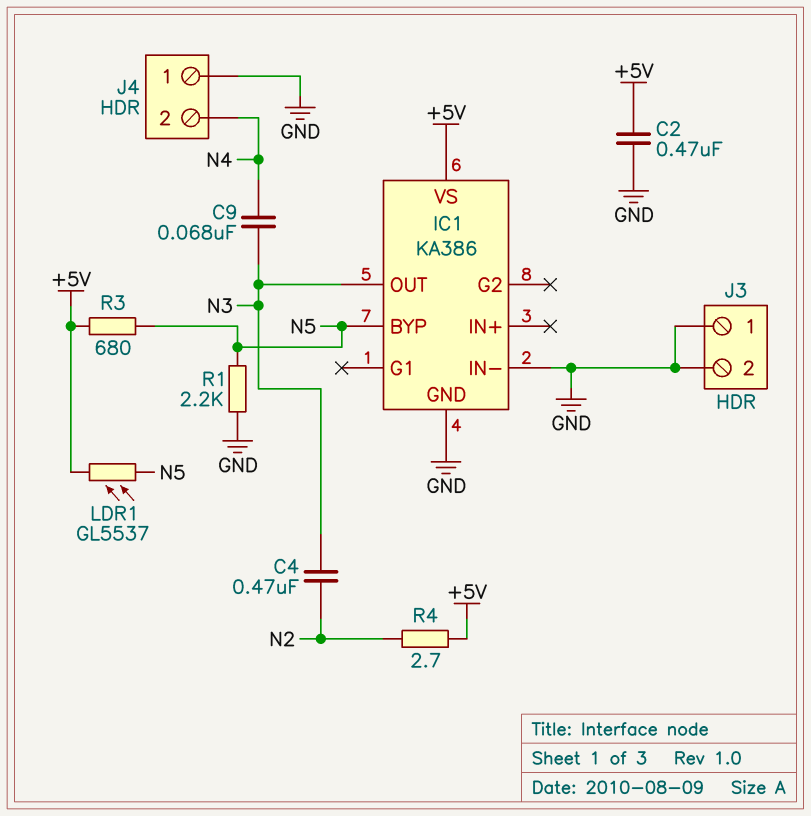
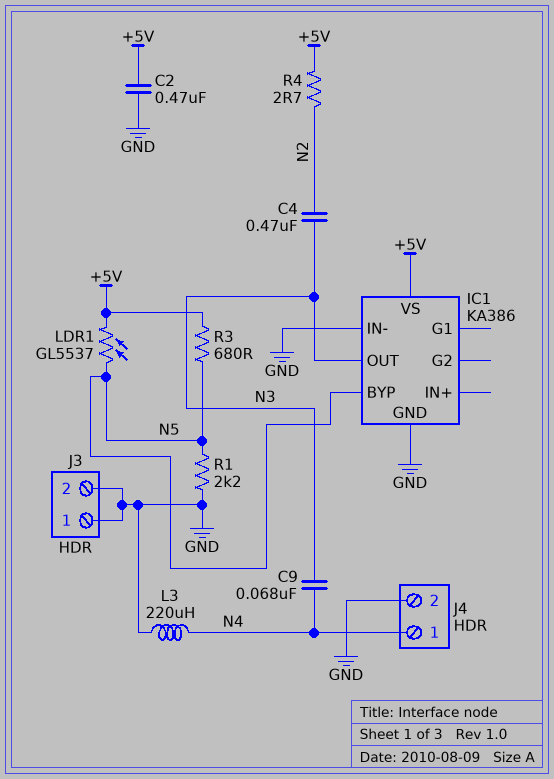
J4 pin 1: GND -> N4
J4 pin 2: N4 -> GND
L3: none -> 220uH (GND, N4)

